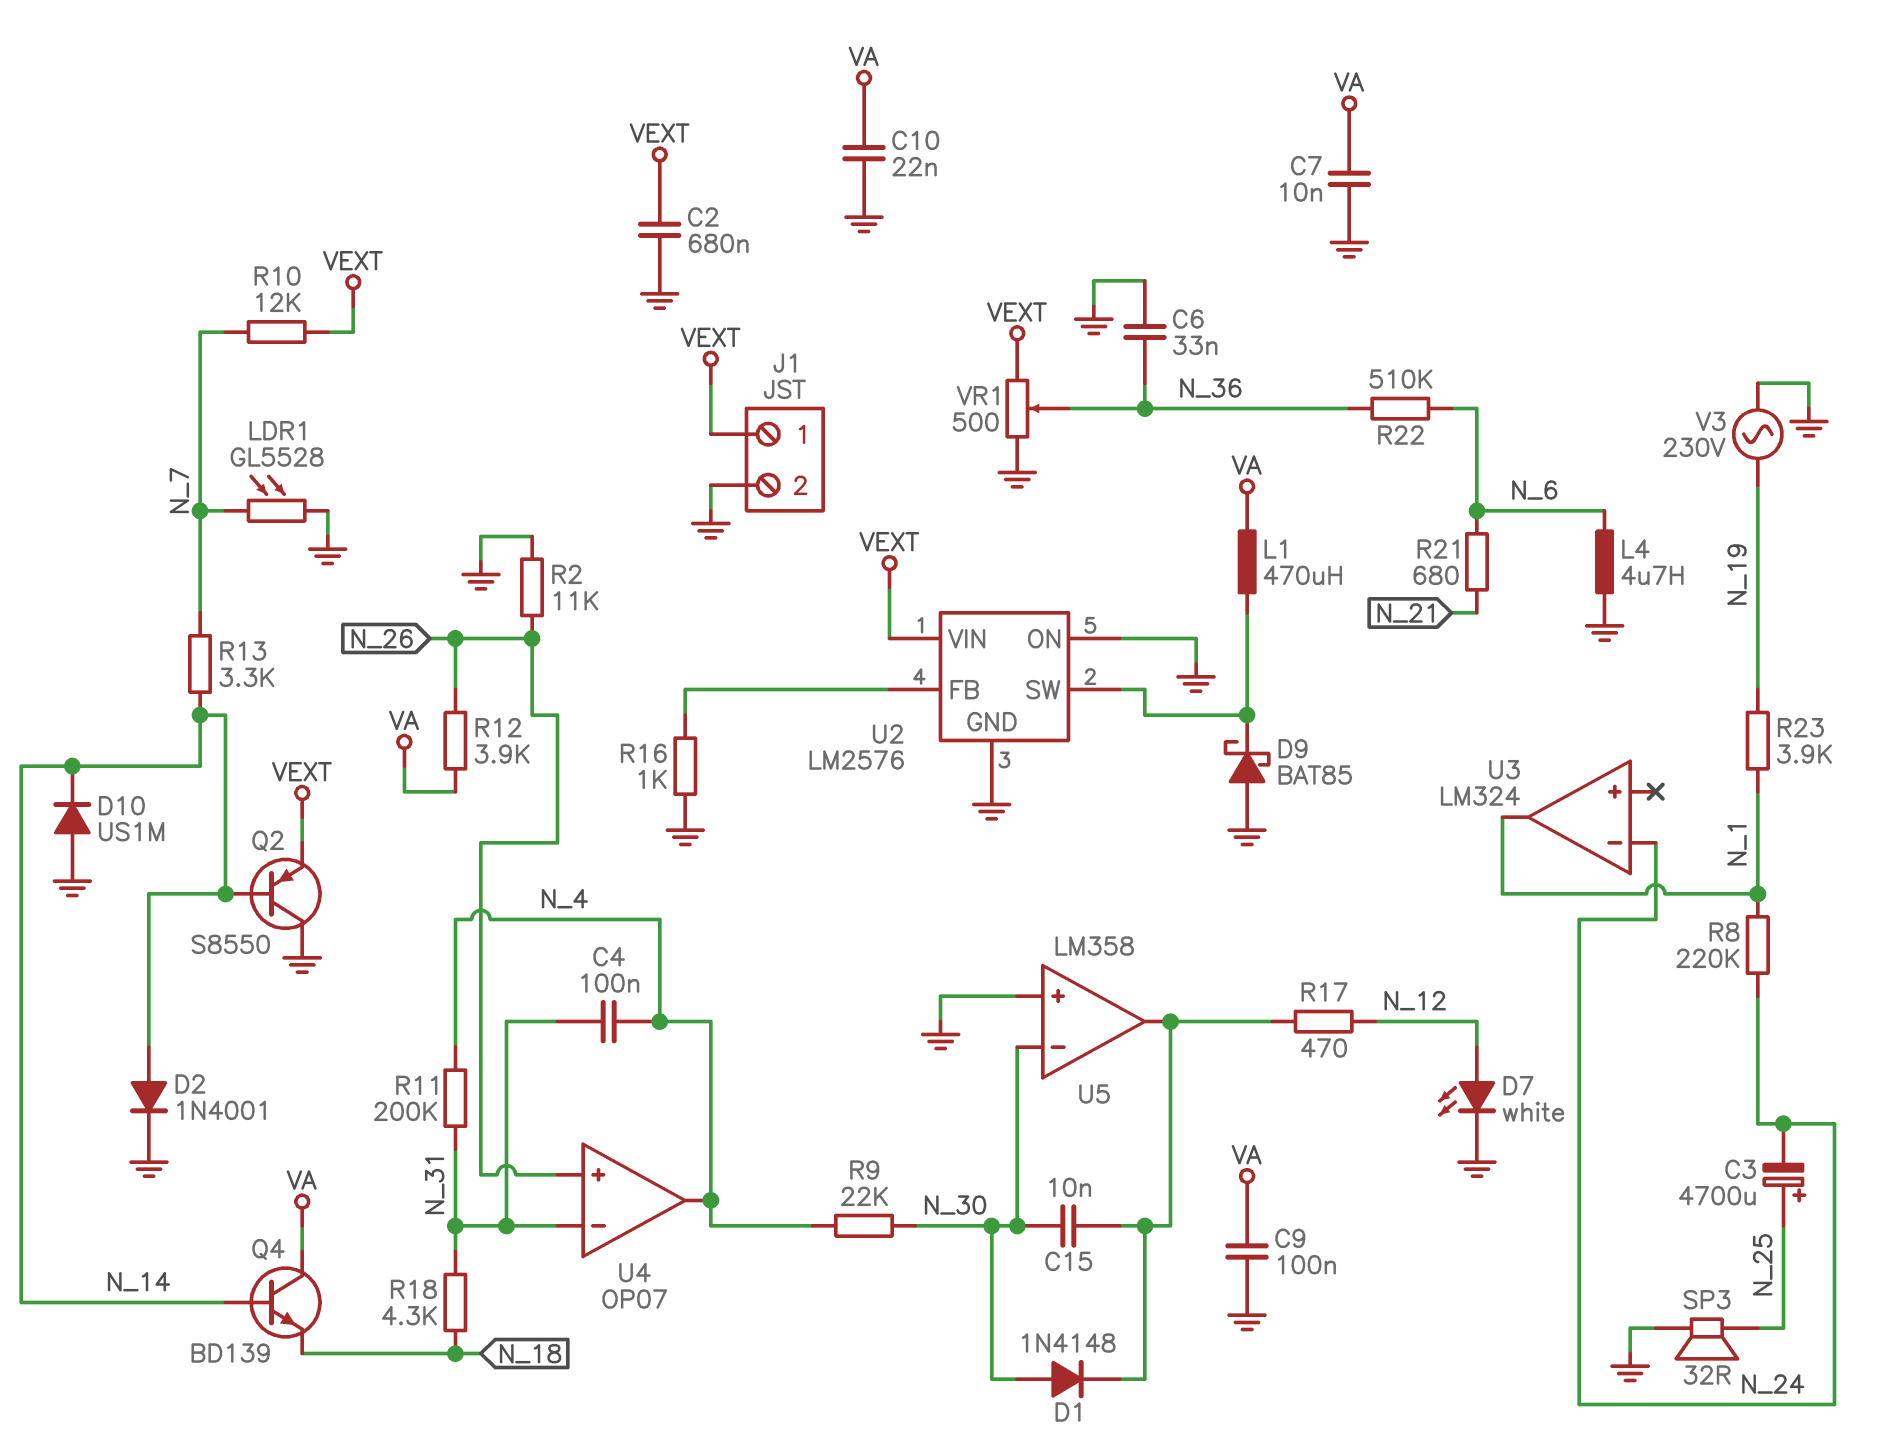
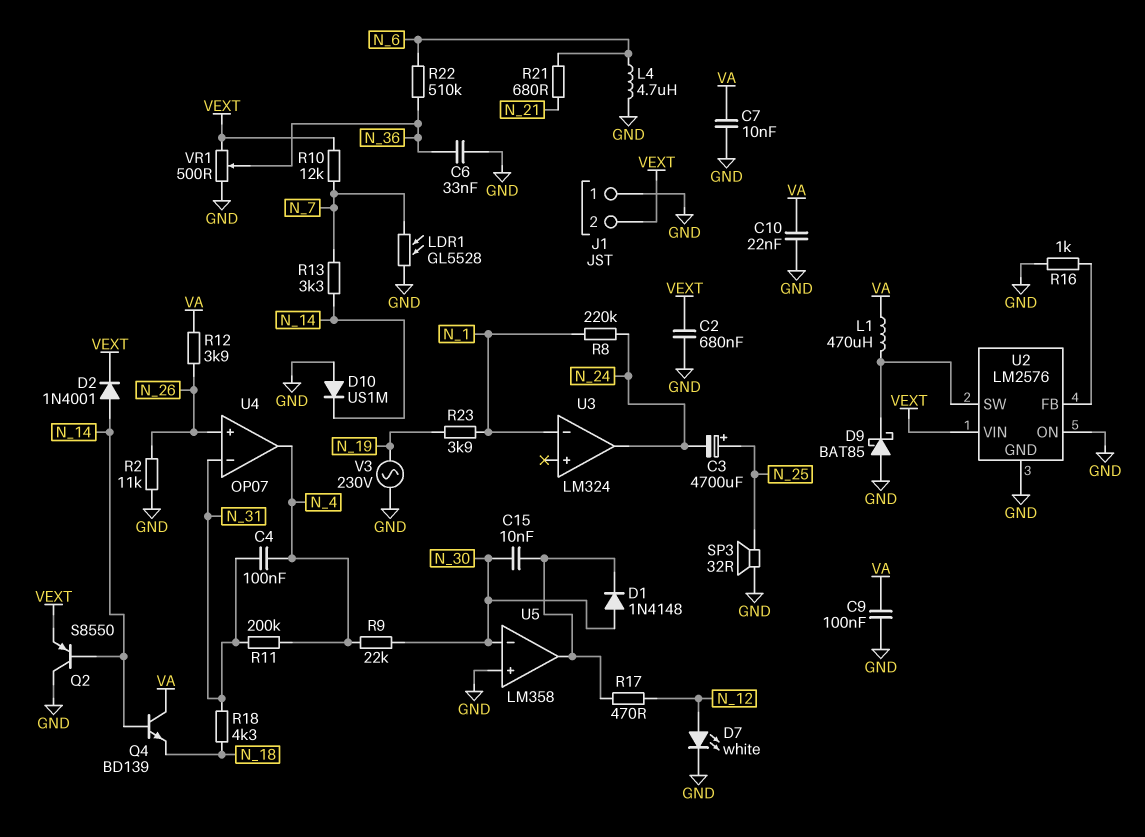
D2: diode 1N4001 (A N_14, K GND) -> diode 1N4001 (A N_14, K VEXT)
J1 pin 1: VEXT -> GND
J1 pin 2: GND -> VEXT
U3 pin in-: N_24 -> N_1
U3 pin out: N_1 -> N_24

